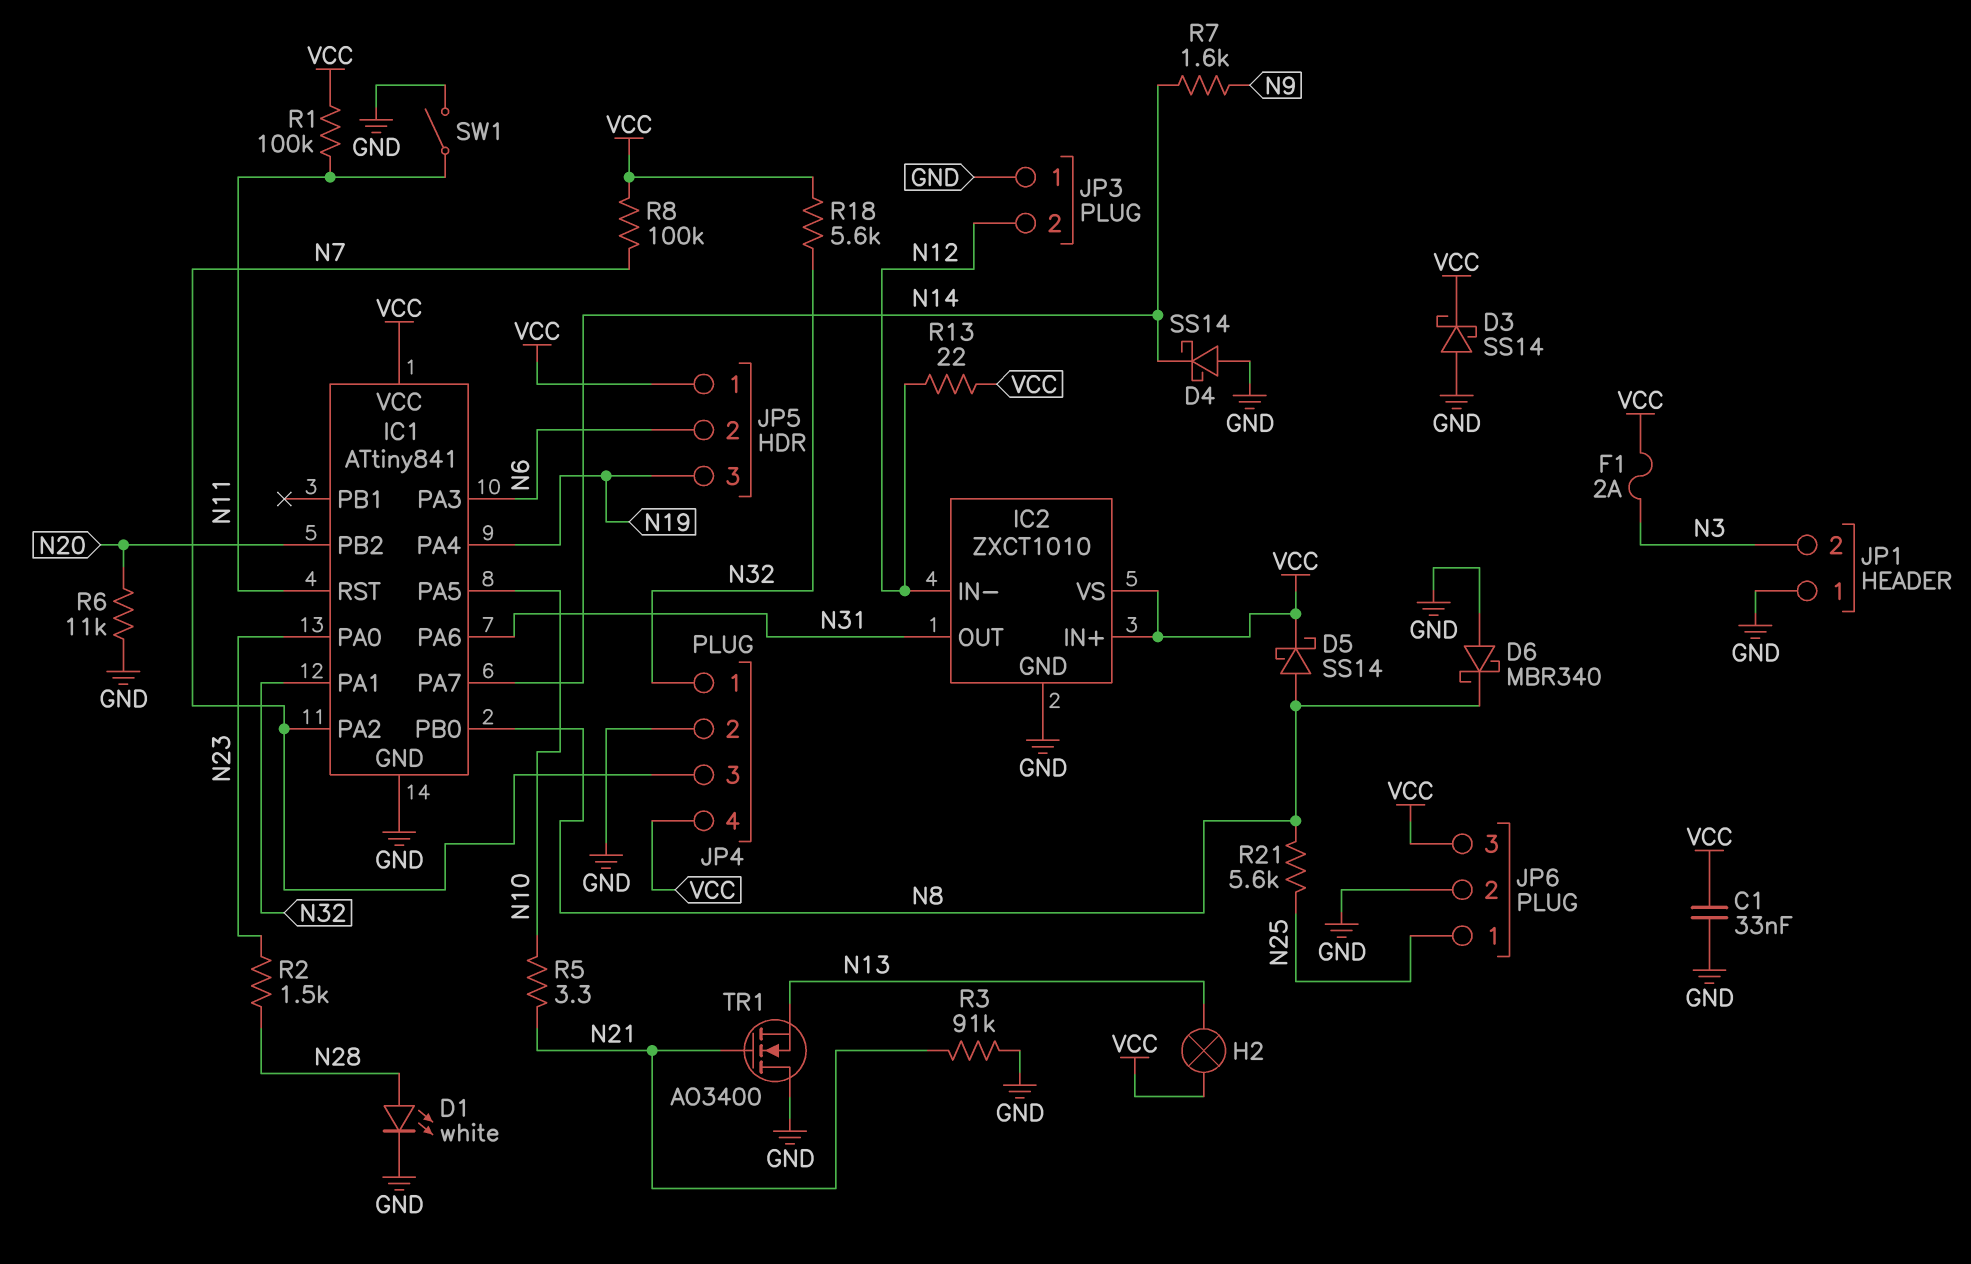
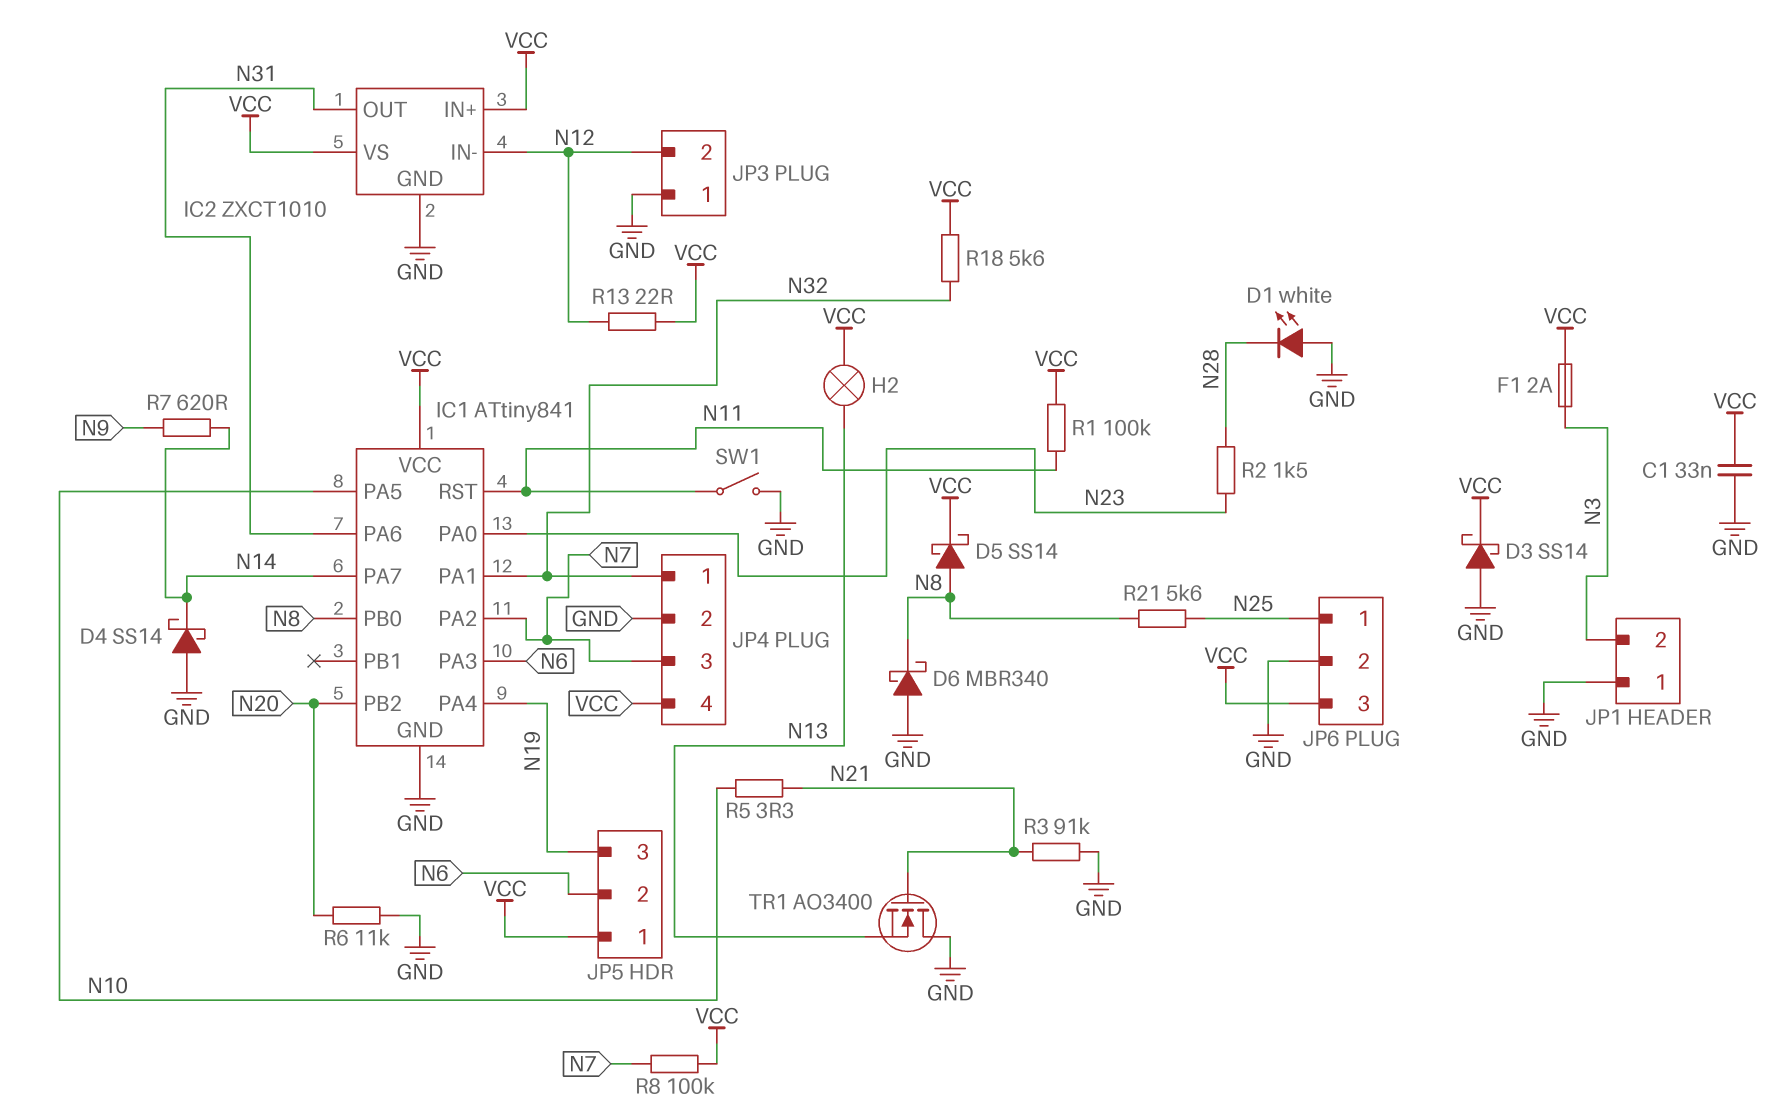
D1: LED white (A N28, K GND) -> LED white (A GND, K N28)
R7: 1.6k (N9, N14) -> 620 (N9, N14)

